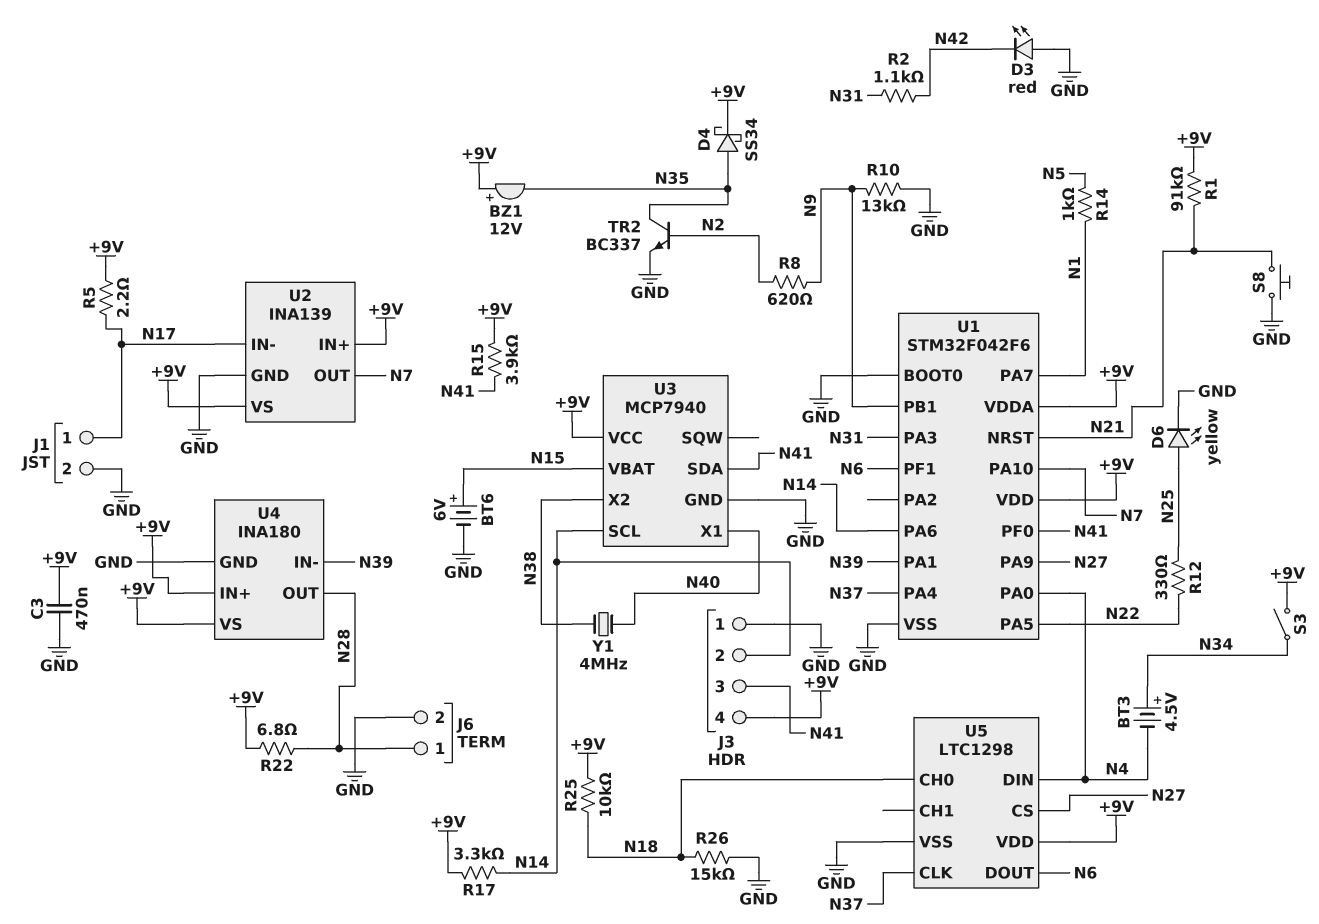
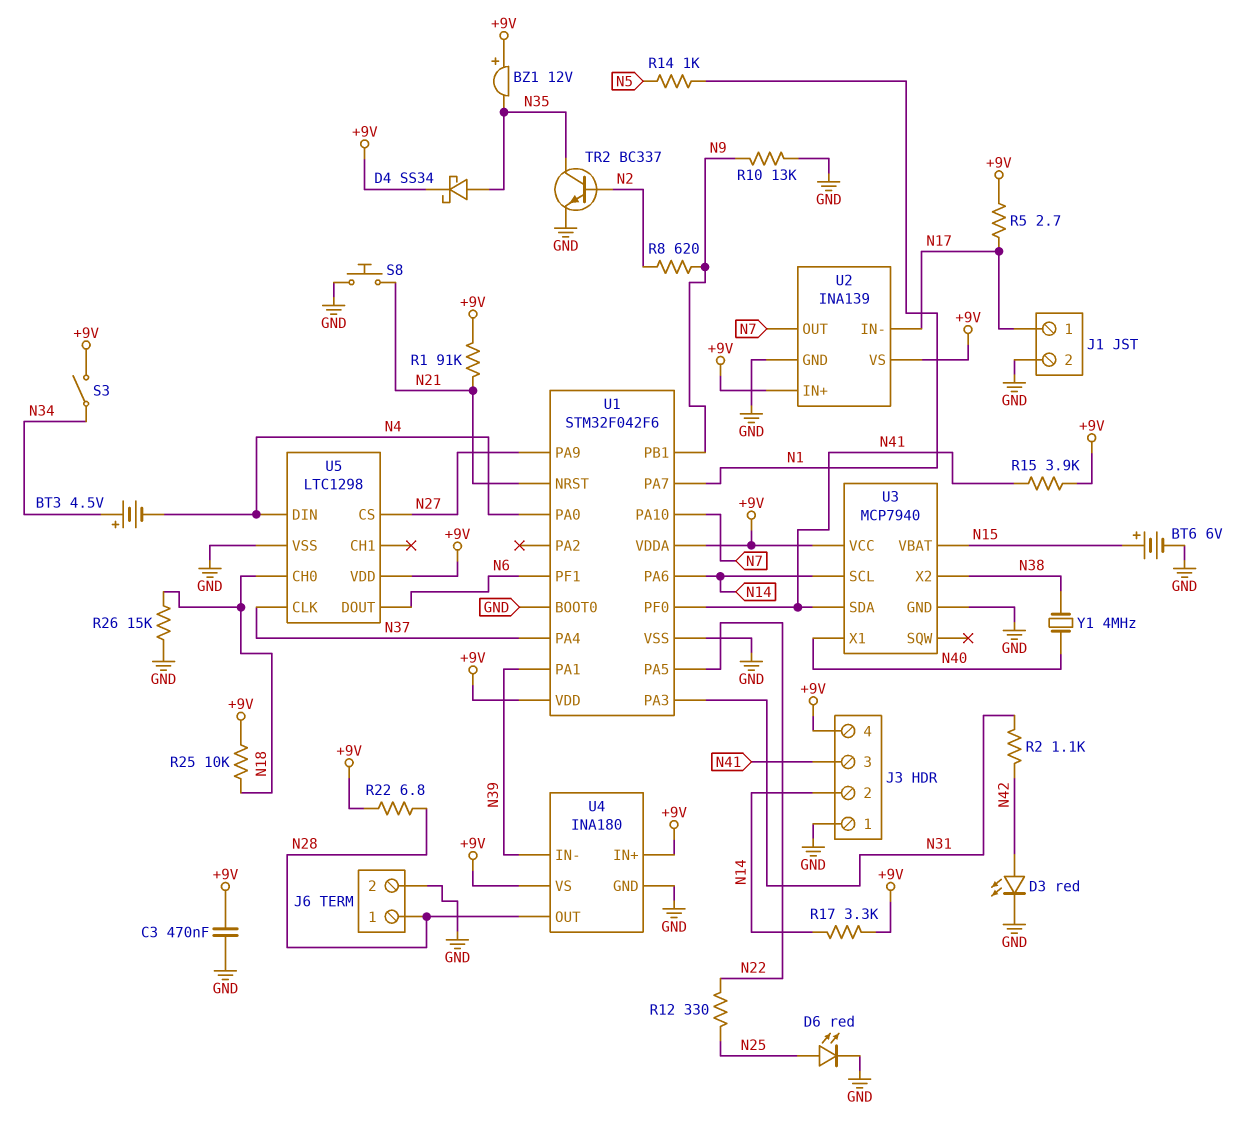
D3: LED red (A GND, K N42) -> LED red (A N42, K GND)
D6: LED yellow (A N25, K GND) -> LED red (A N25, K GND)
R5: 2.2 (+9V, N17) -> 2.7 (+9V, N17)

